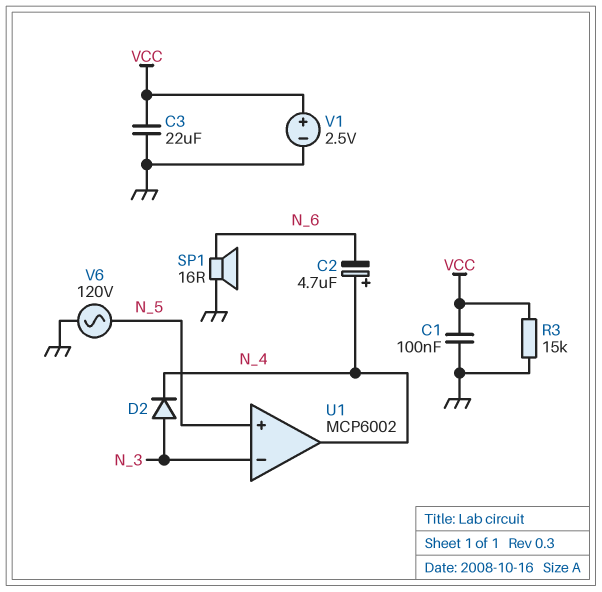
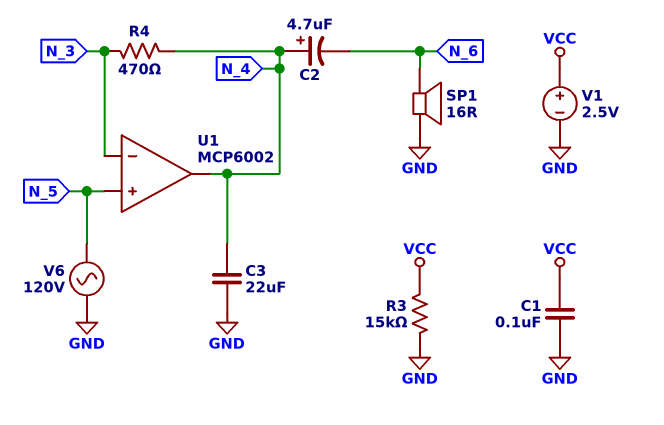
C3: 22uF (GND, VCC) -> 22uF (GND, N_4)
D2: diode (A N_3, K N_4) -> none
R4: none -> 470 (N_3, N_4)

